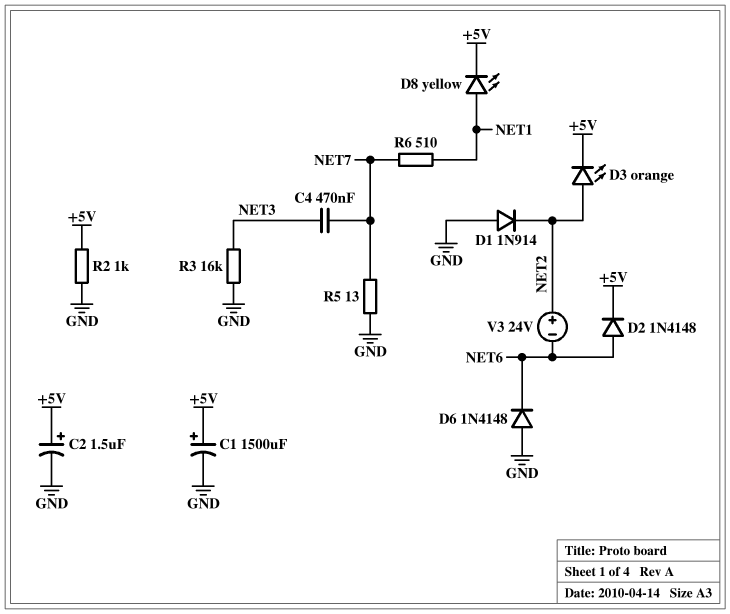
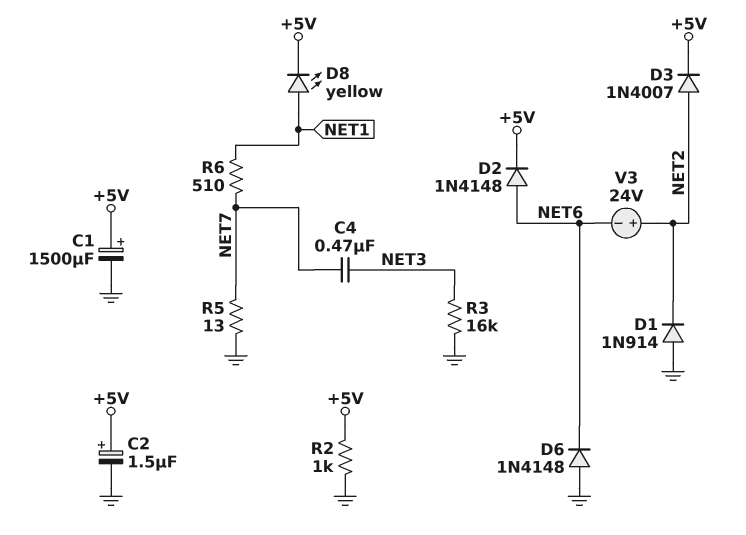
D3: LED orange (A NET2, K +5V) -> diode 1N4007 (A NET2, K +5V)

